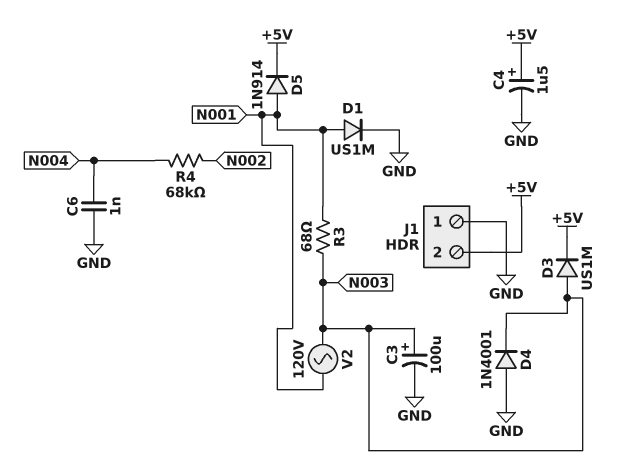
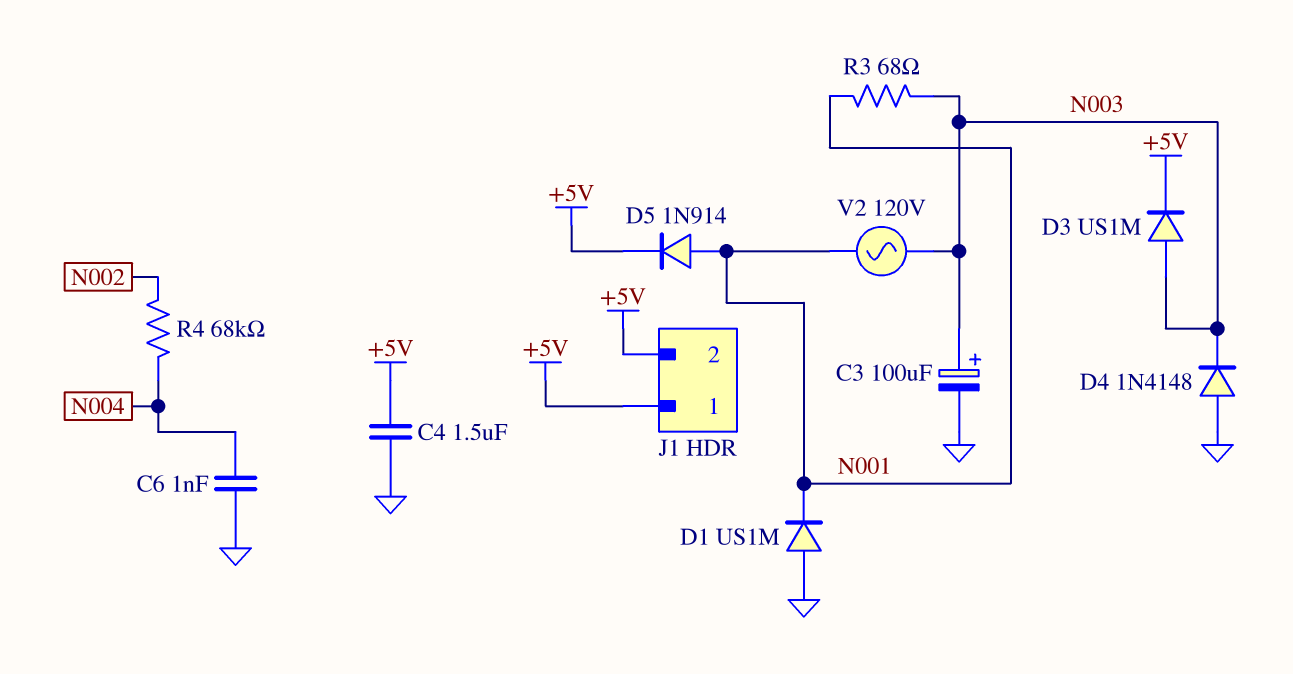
C4: 1.5uF (plus +5V, minus GND) -> 1.5uF (+5V, GND)
D1: diode US1M (A N001, K GND) -> diode US1M (A GND, K N001)
D4: diode 1N4001 (A GND, K N003) -> diode 1N4148 (A GND, K N003)
J1 pin 1: GND -> +5V

